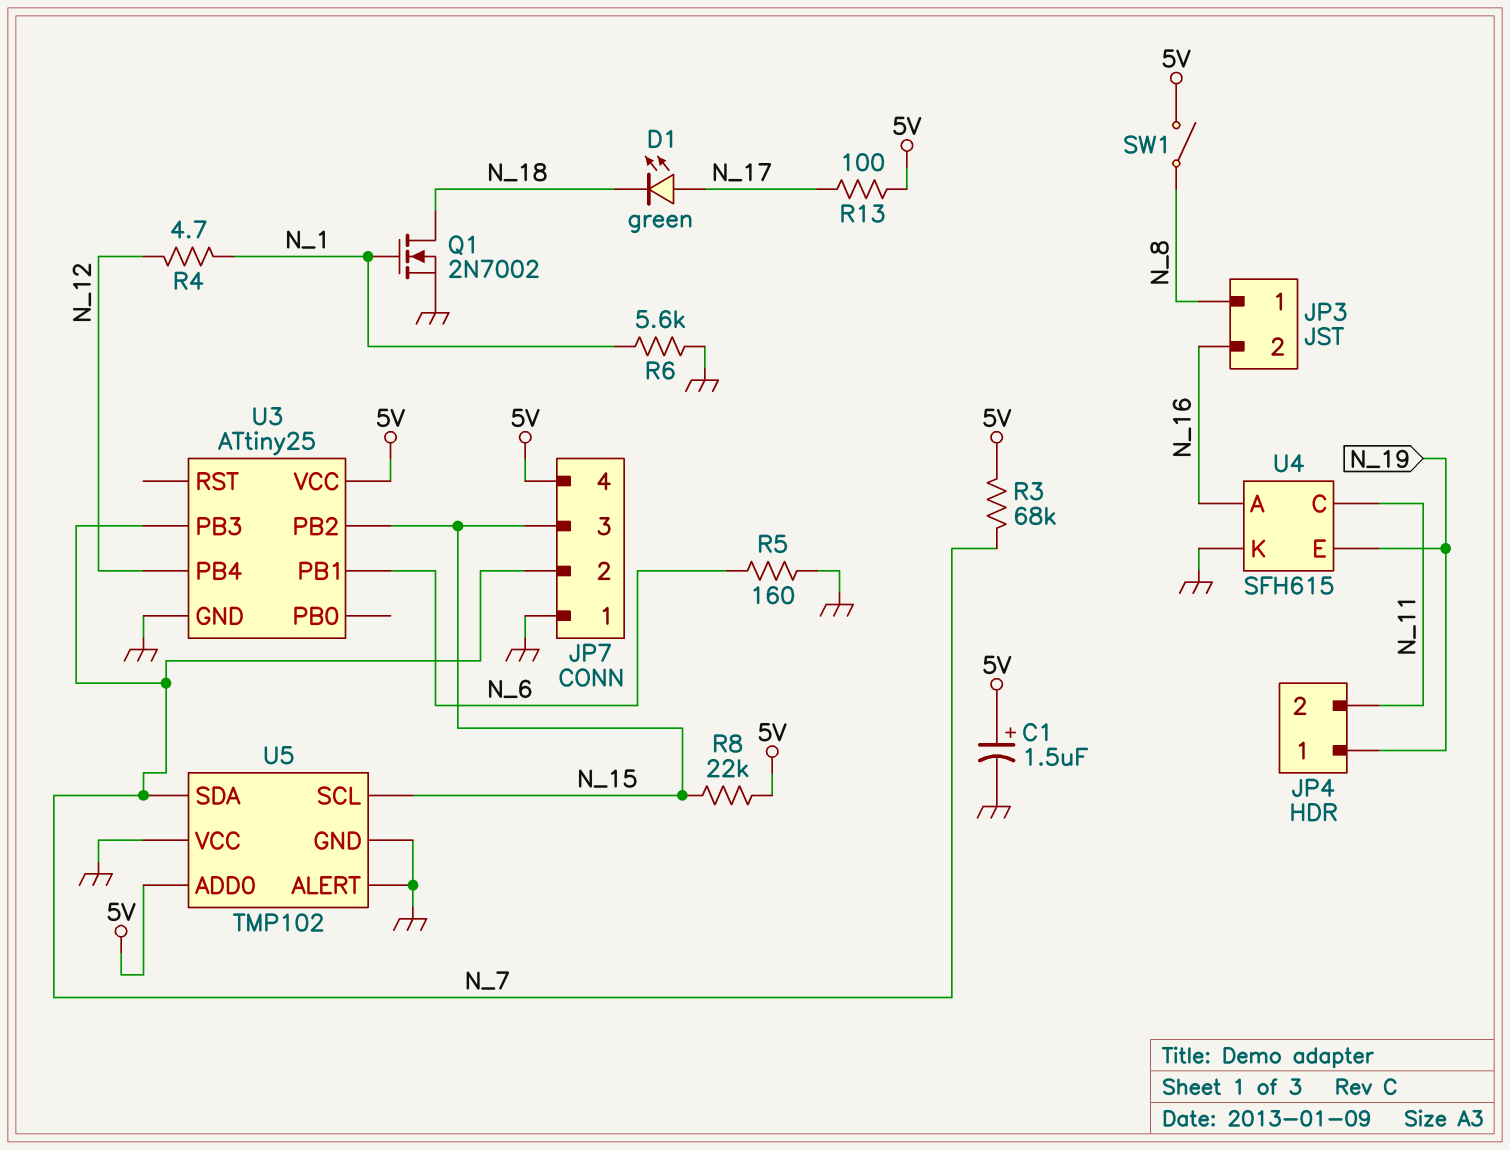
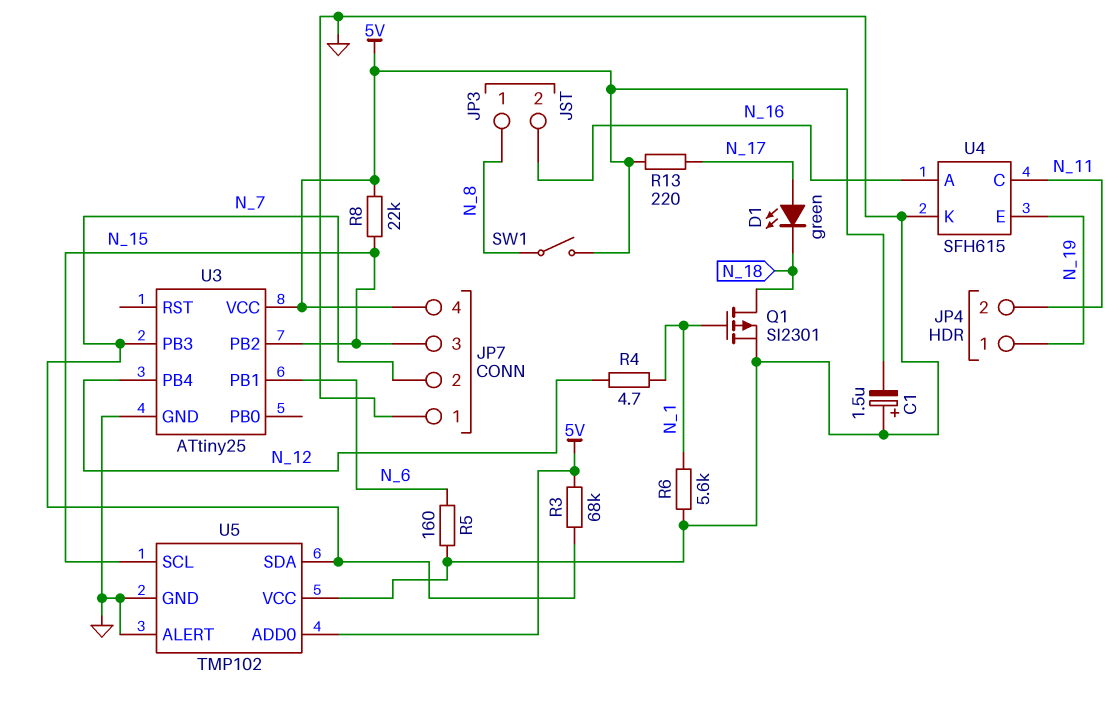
C1: 1.5uF (plus 5V, minus GND) -> 1.5uF (plus GND, minus 5V)
Q1: NMOS 2N7002 (G N_1, D N_18, S GND) -> PMOS SI2301 (G N_1, D N_18, S GND)
R13: 100 (5V, N_17) -> 220 (5V, N_17)

